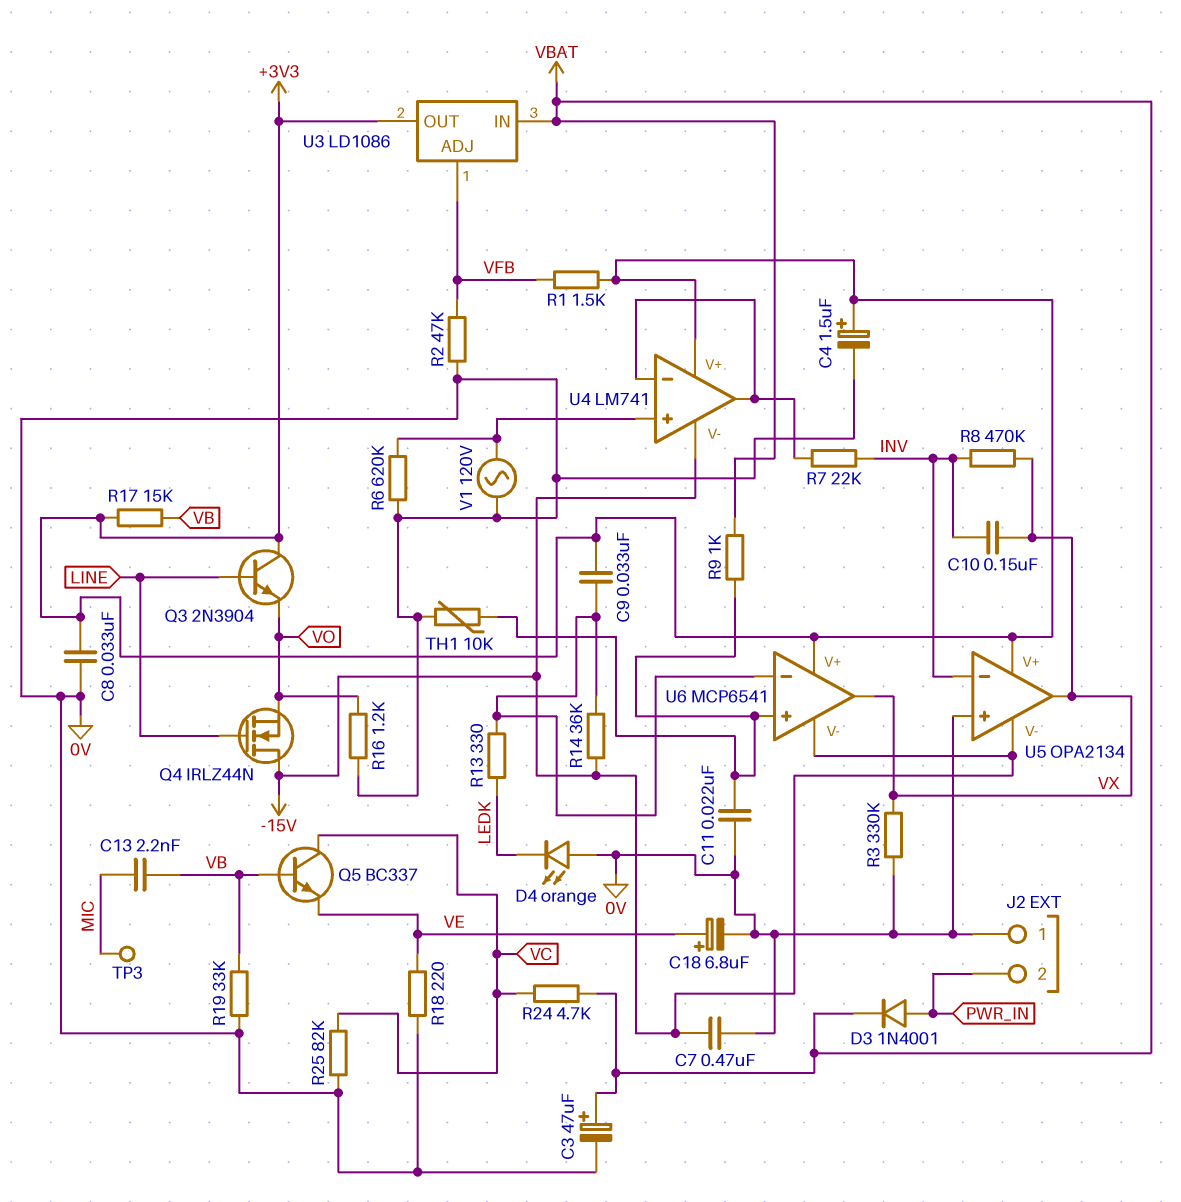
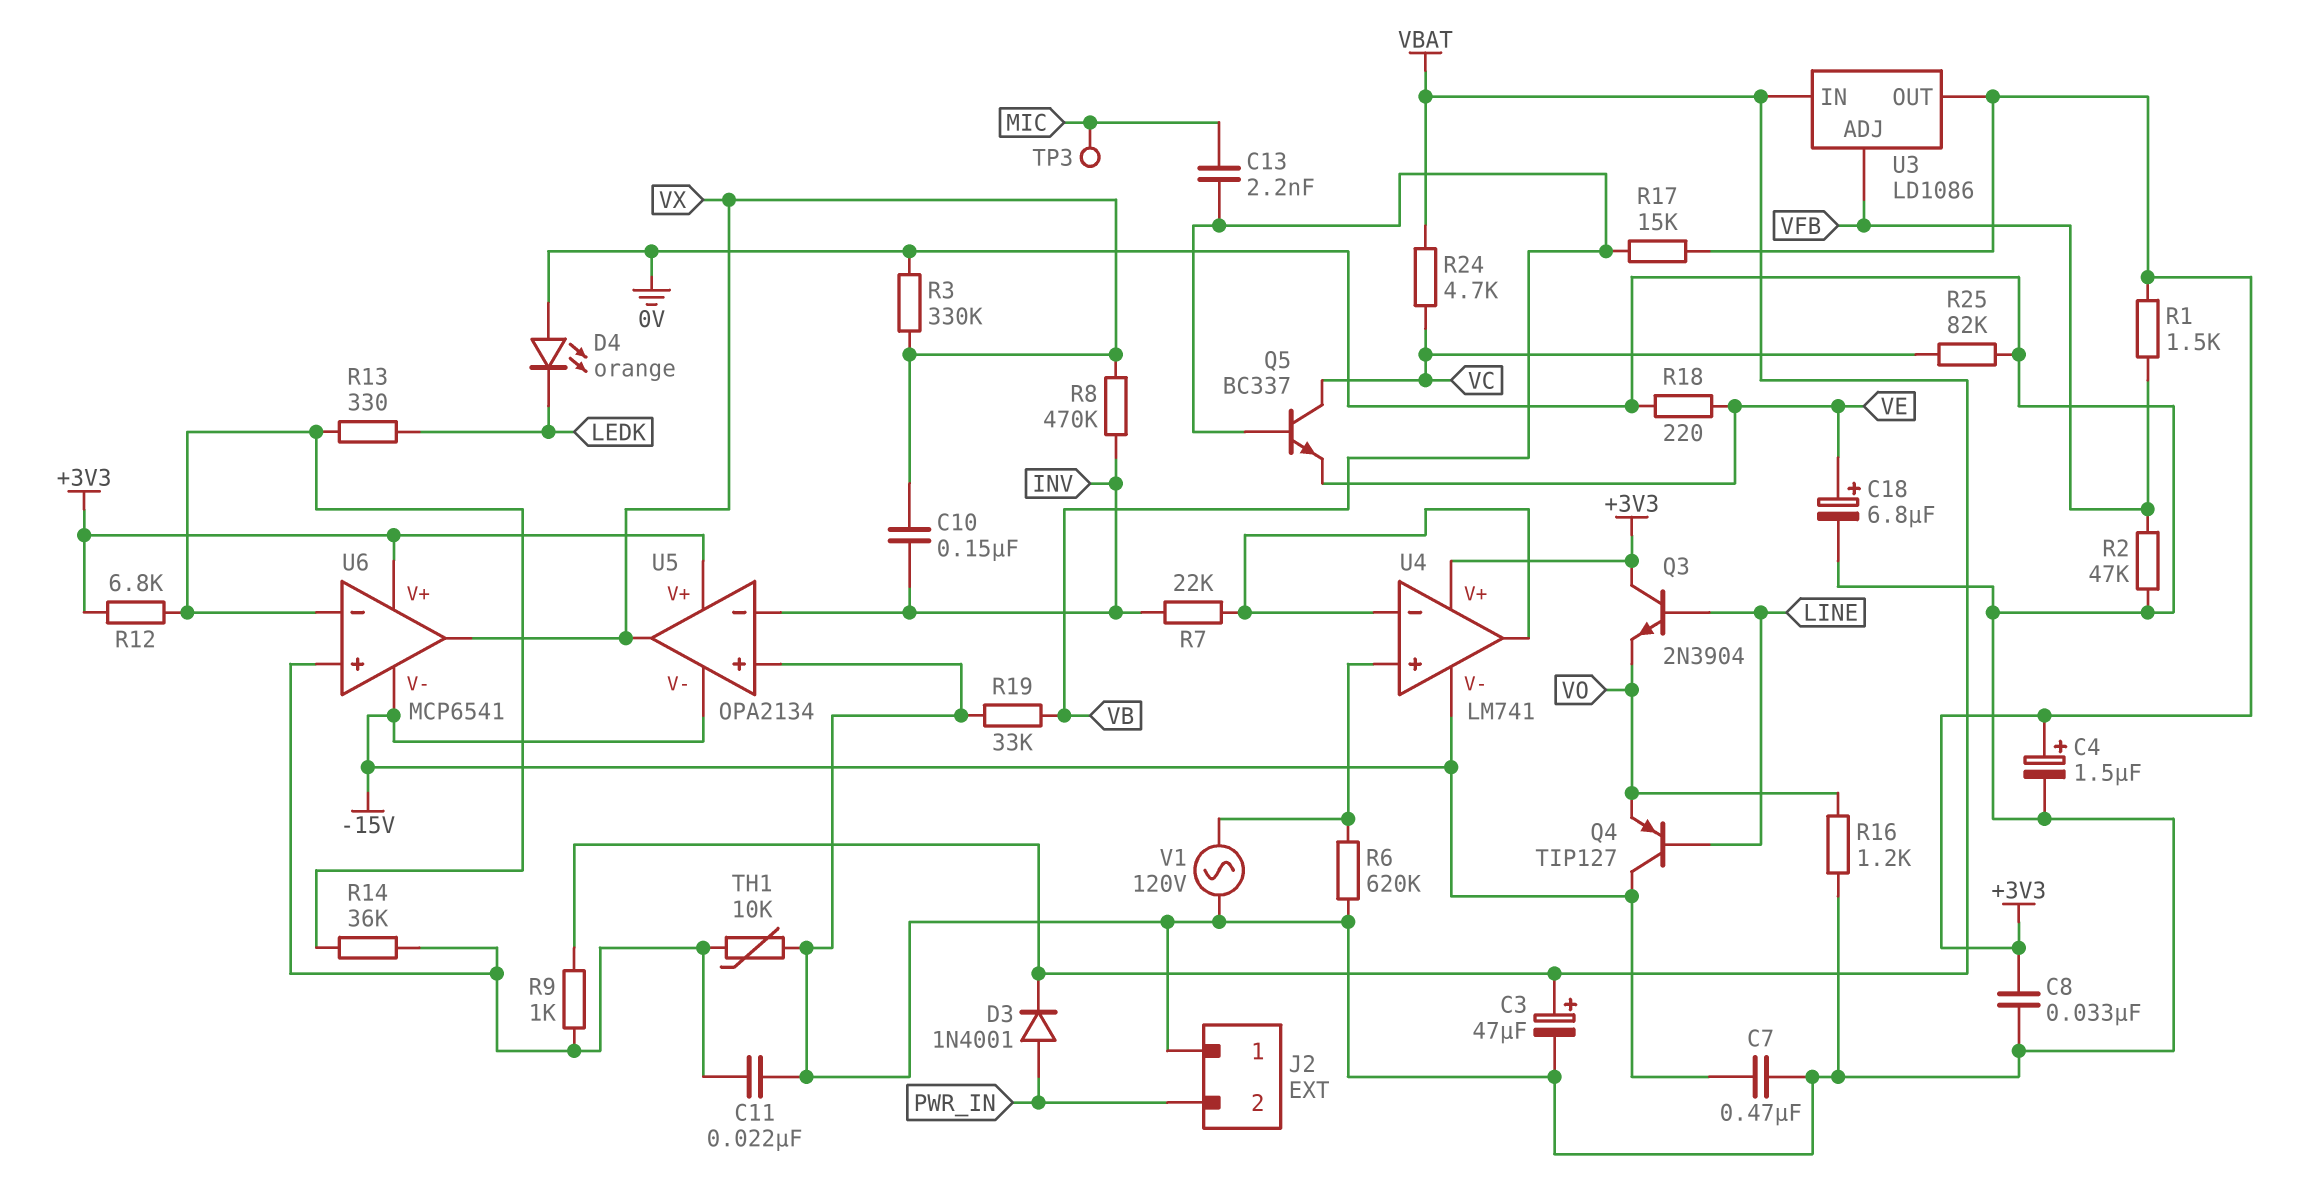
C9: 33nF (+3V3, U6/in-) -> none
Q4: NMOS IRLZ44N (G LINE, D -15V, S VO) -> PNP TIP127 (B LINE, C -15V, E VO)
R12: none -> 6.8k (+3V3, U6/in-)
R14: 36k (-15V, U6/in-) -> 36k (U6/in+, U6/in-)

